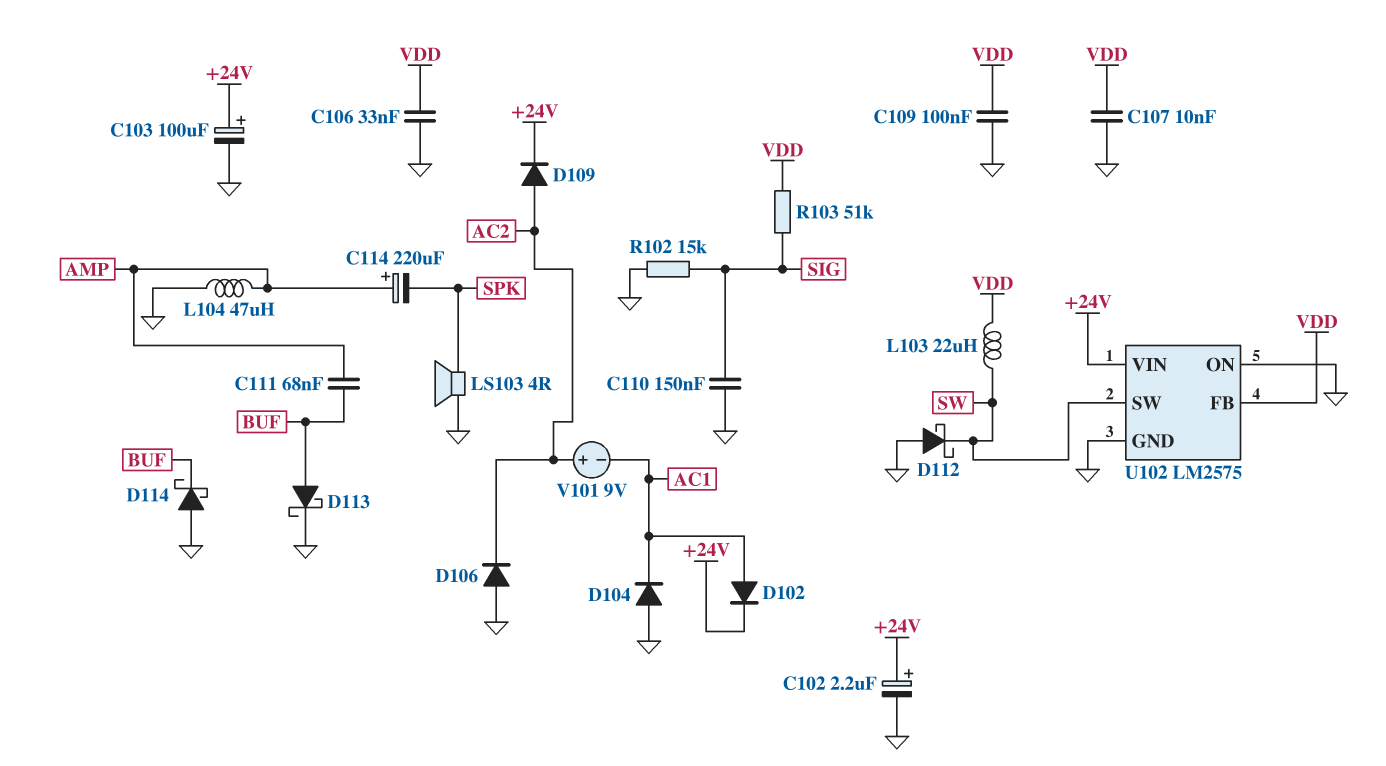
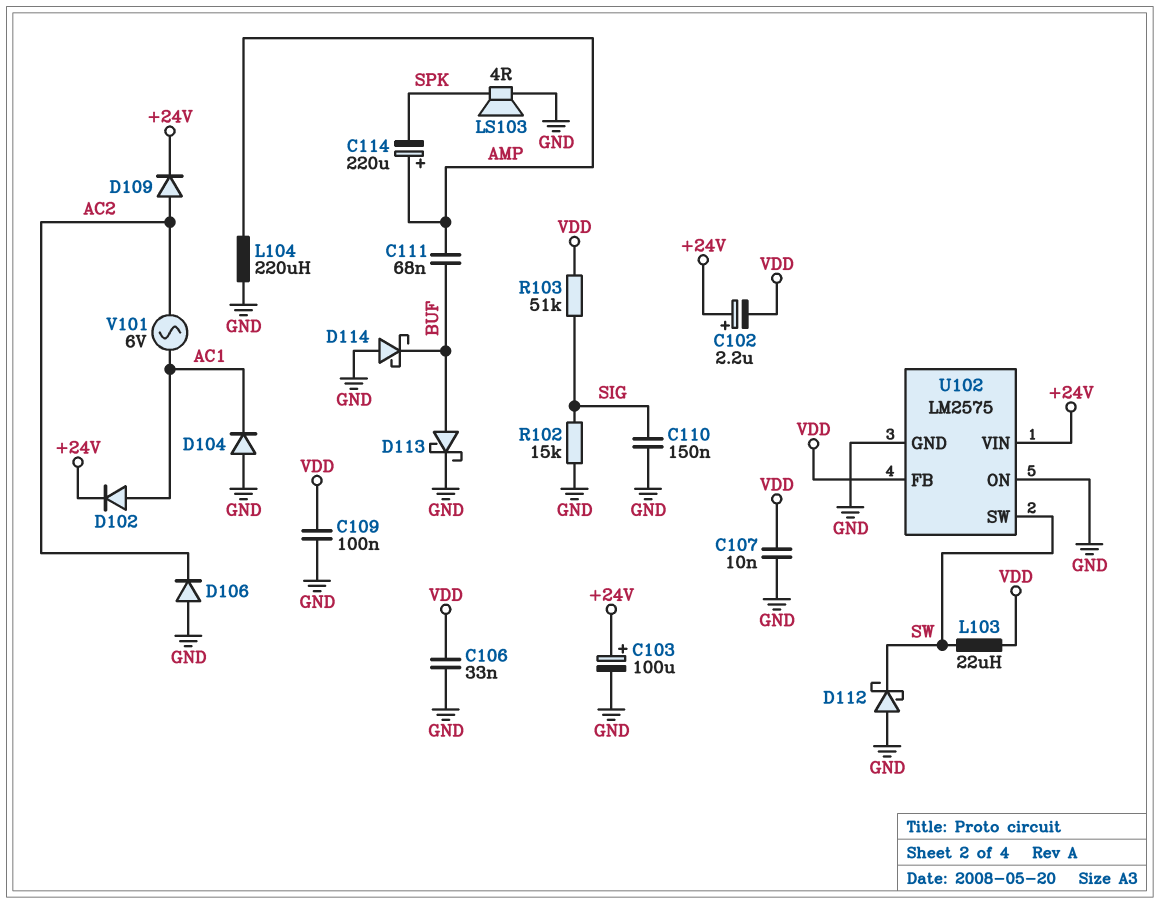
C102: 2.2uF (plus +24V, minus GND) -> 2.2uF (plus +24V, minus VDD)
L104: 47uH (AMP, GND) -> 220uH (AMP, GND)
V101: 9V (plus AC2, minus AC1) -> AC 6V (AC1, AC2)

